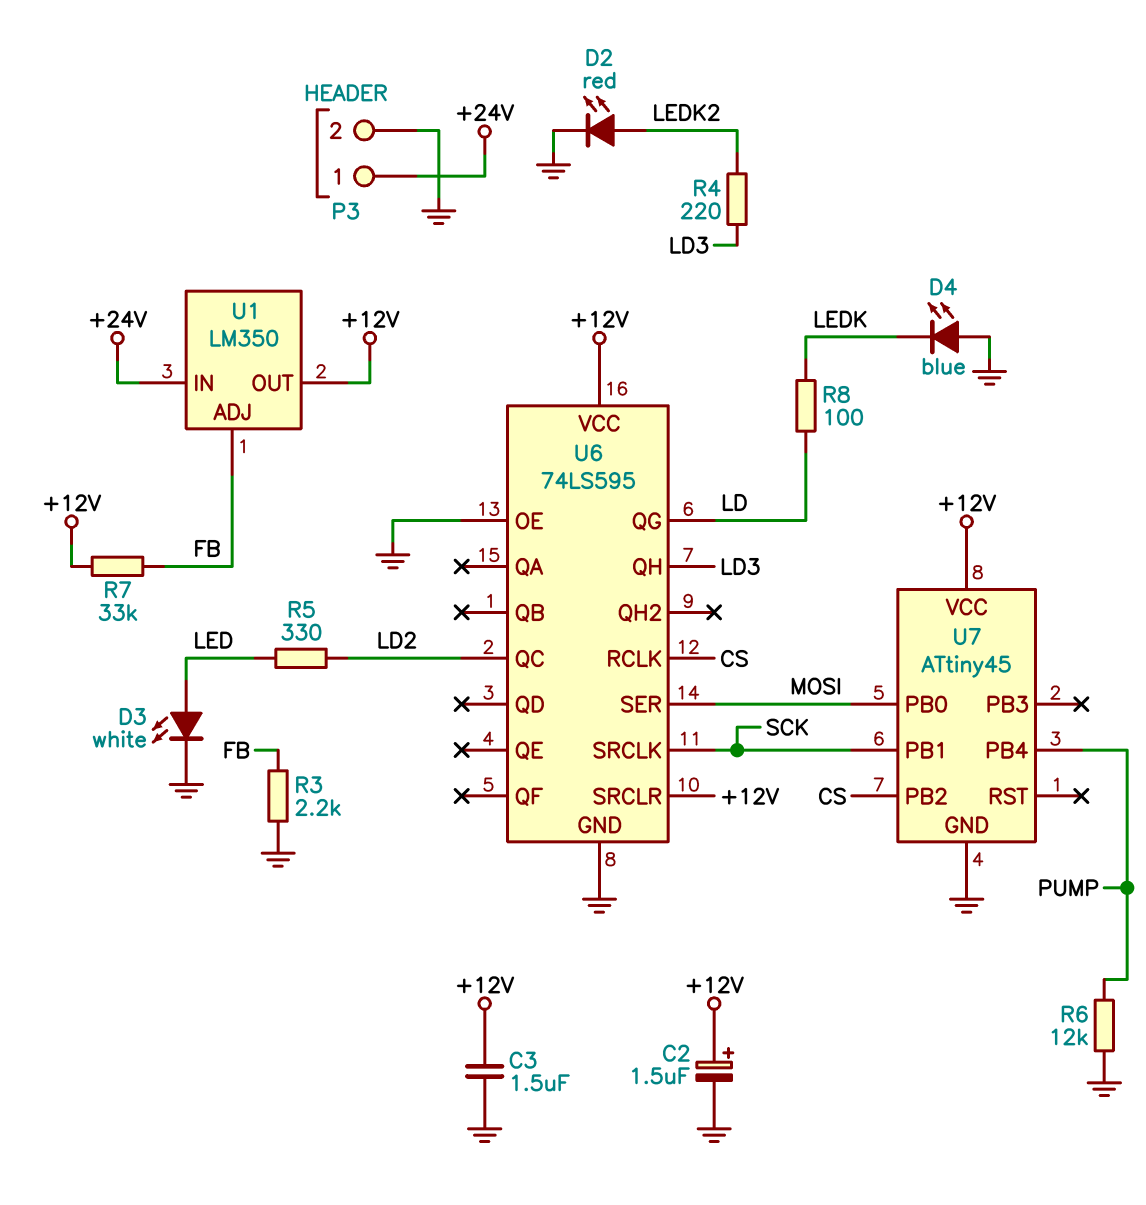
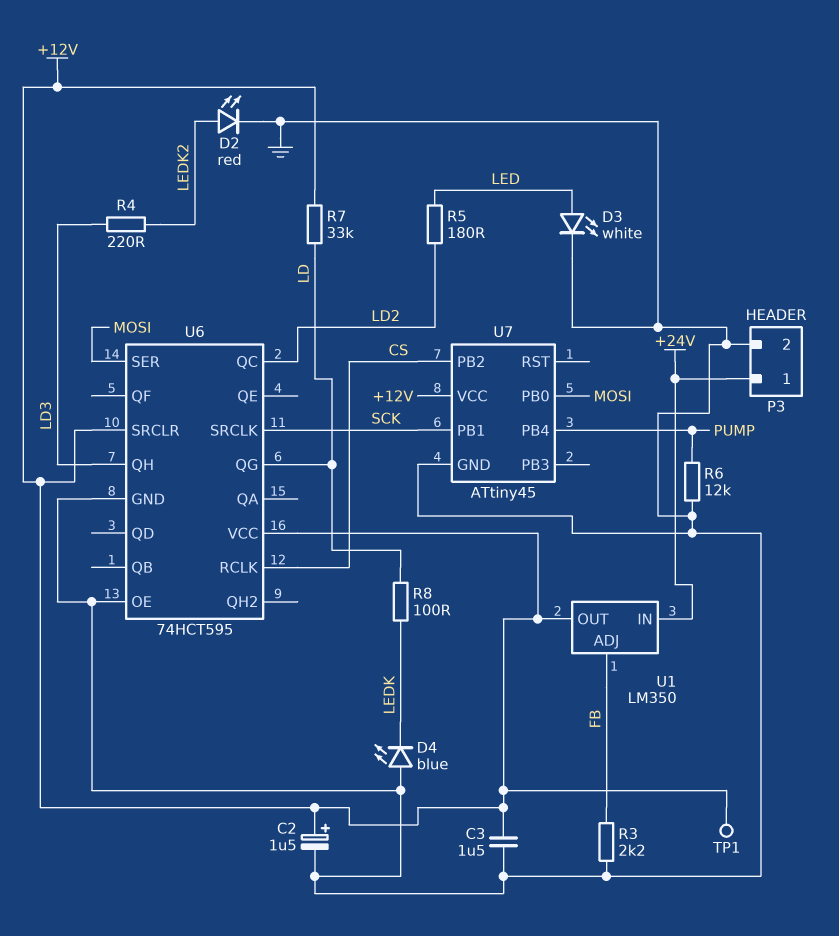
R5: 330 (LD2, LED) -> 180 (LD2, LED)
R7: 33k (+12V, FB) -> 33k (+12V, LD)
TP1: none -> test point (+12V)
U6: 74LS595 -> 74HCT595

